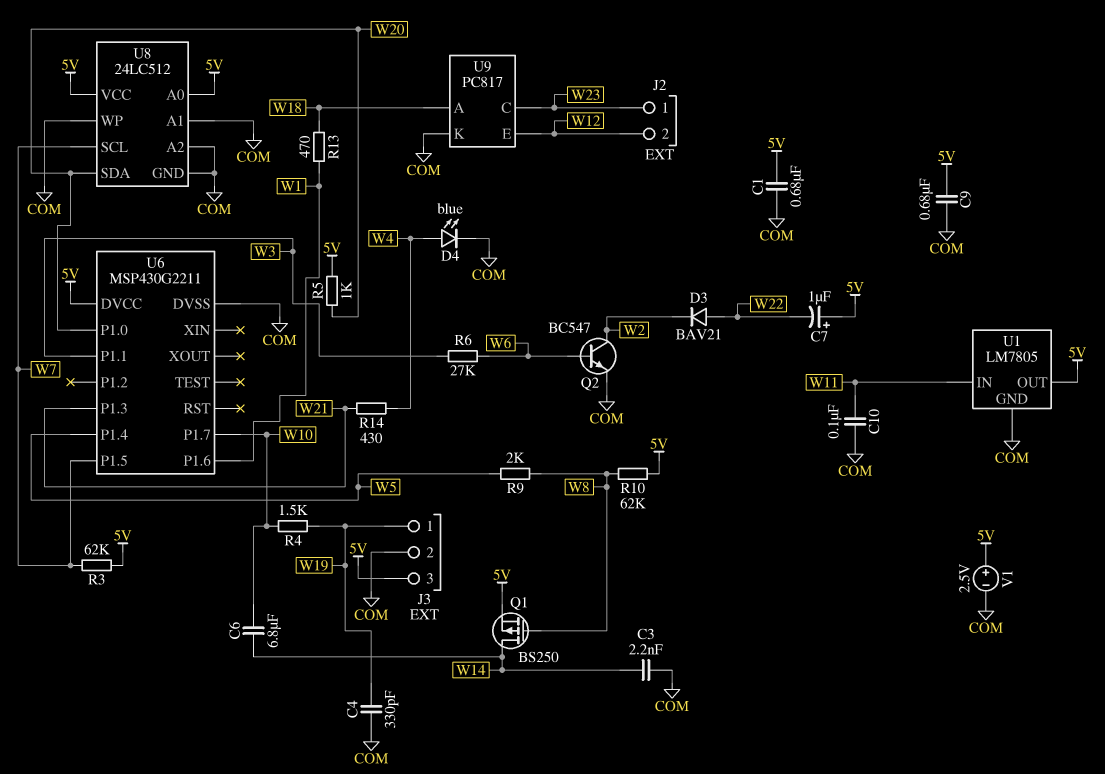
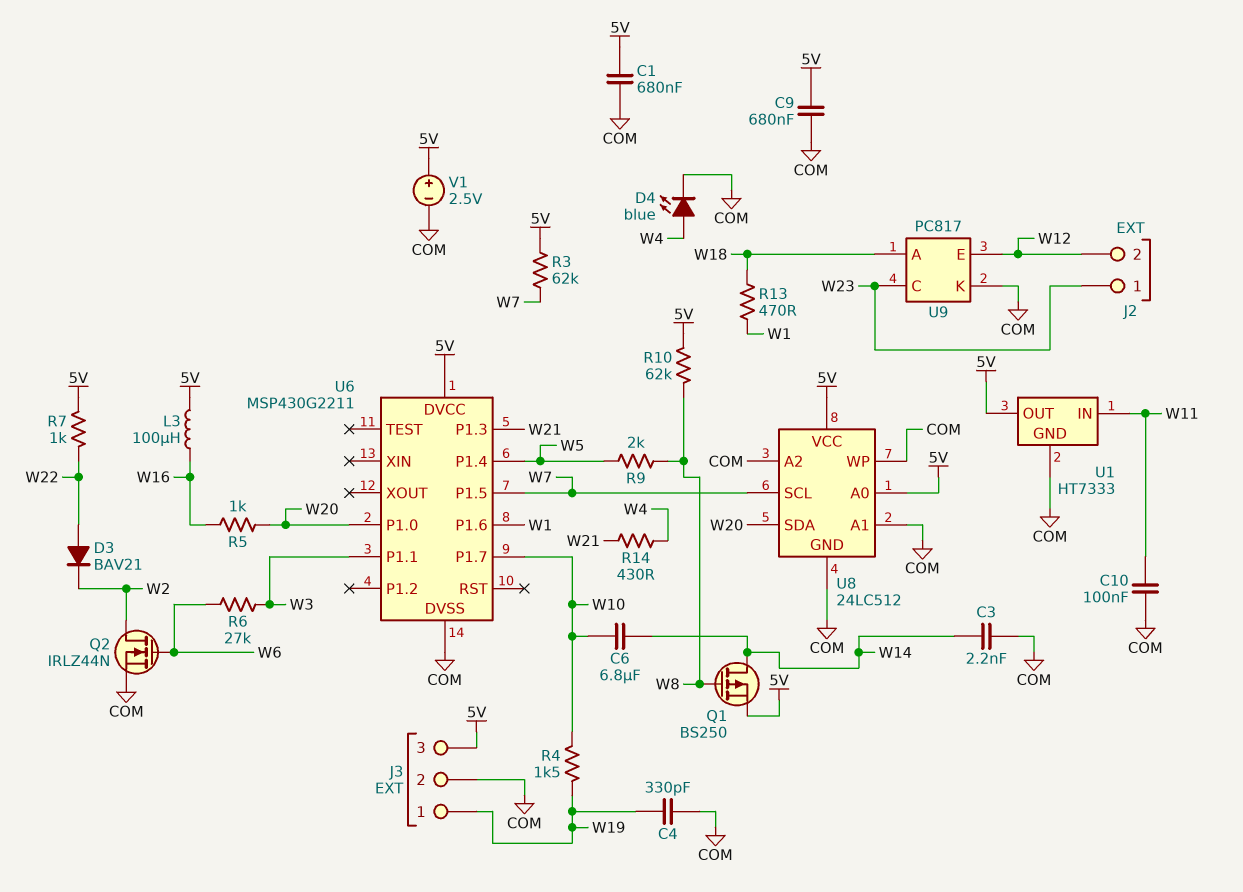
C7: 1uF (plus 5V, minus W22) -> none
L3: none -> 100uH (5V, W16)
Q2: NPN BC547 (B W6, C W2, E COM) -> NMOS IRLZ44N (G W6, D W2, S COM)
R5: 1k (5V, W20) -> 1k (W16, W20)
R7: none -> 1k (5V, W22)
U1: LM7805 -> HT7333

